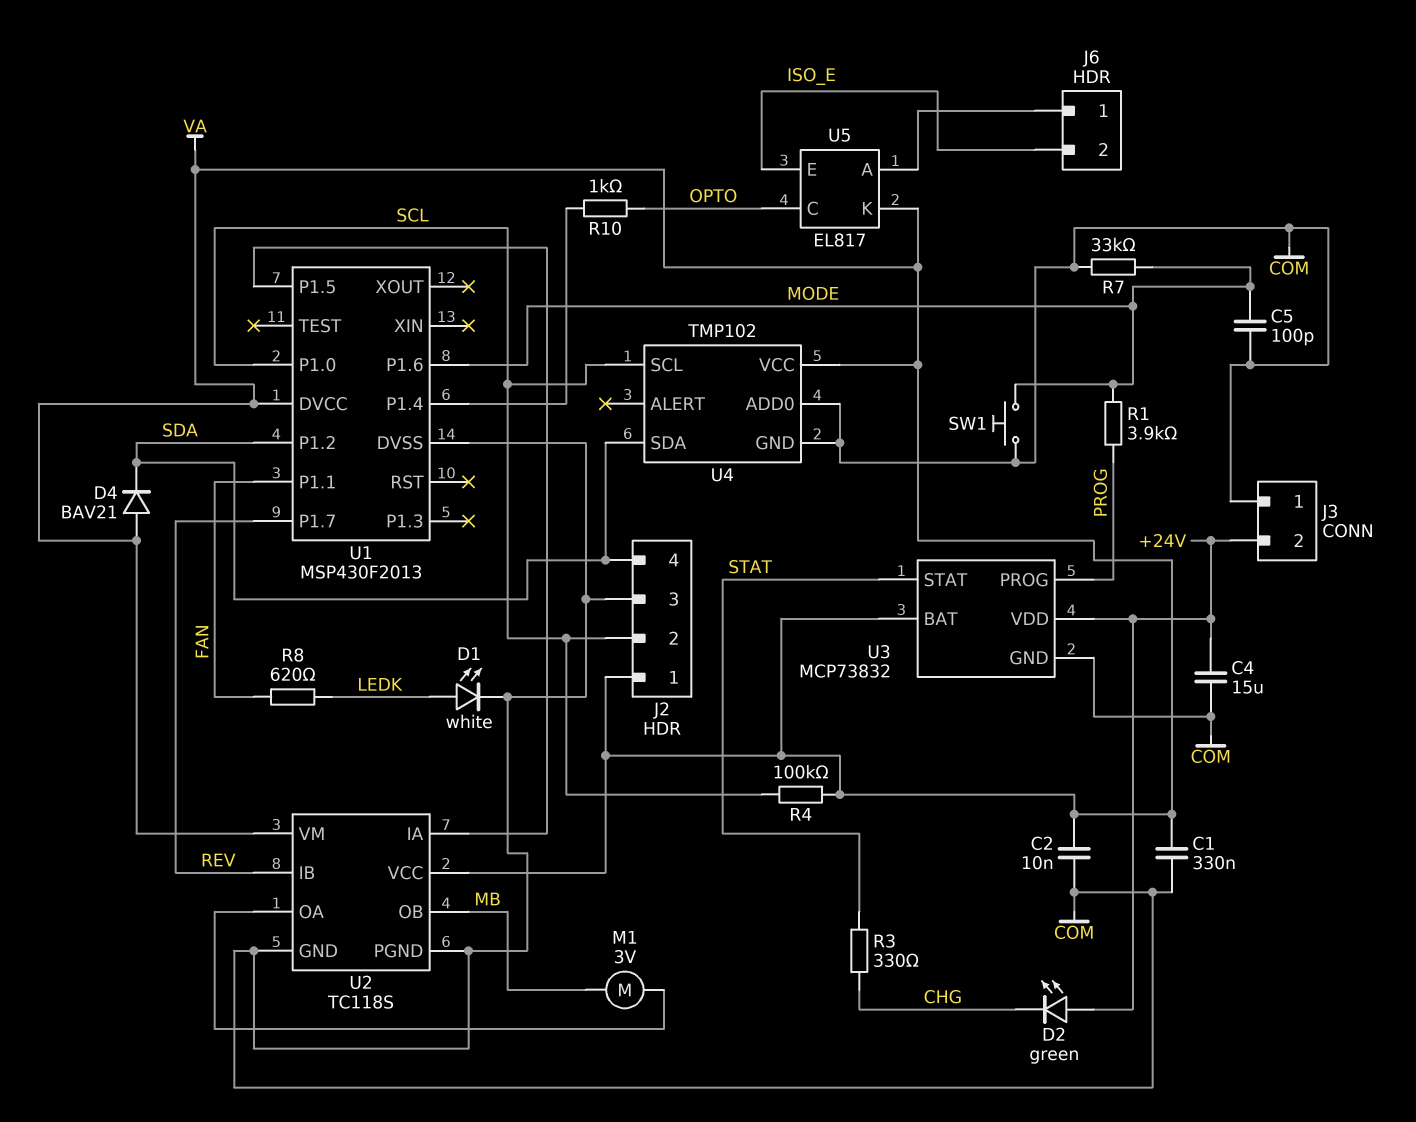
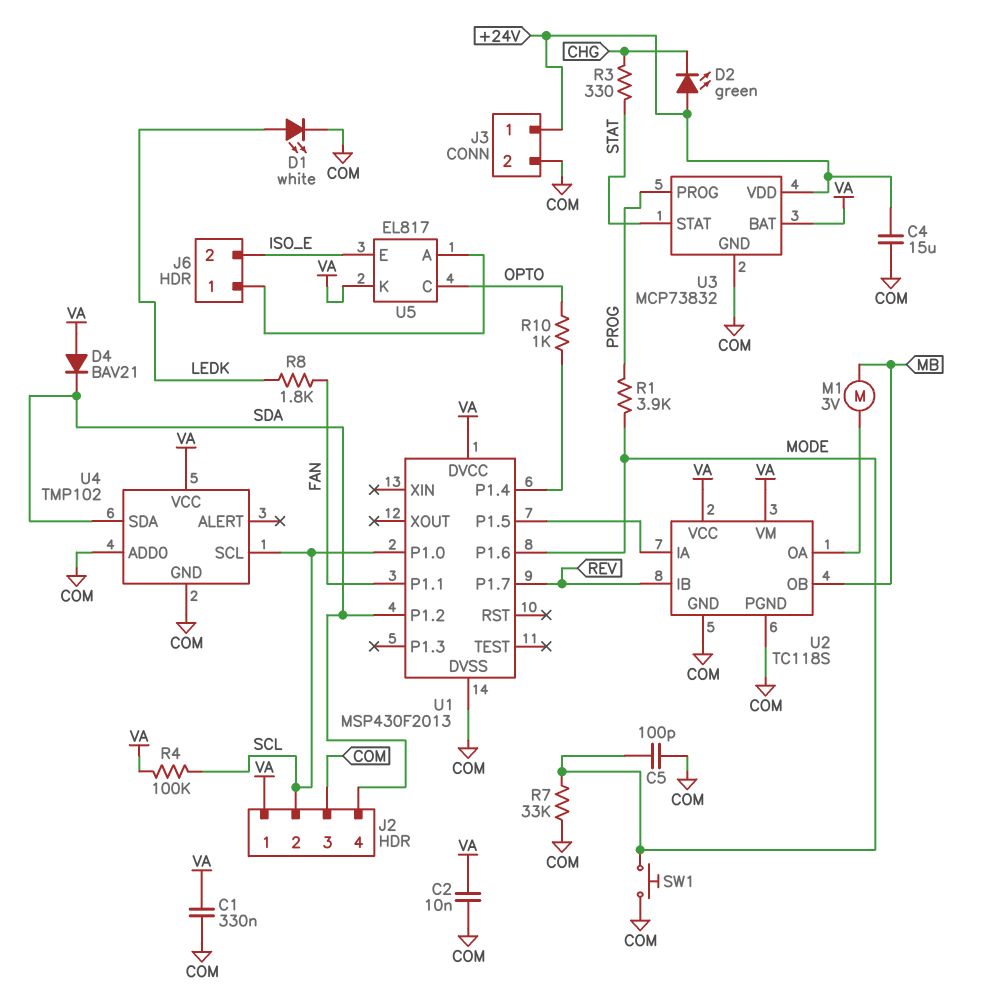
J3 pin 1: COM -> +24V
J3 pin 2: +24V -> COM
R8: 620 (FAN, LEDK) -> 1.8k (FAN, LEDK)

